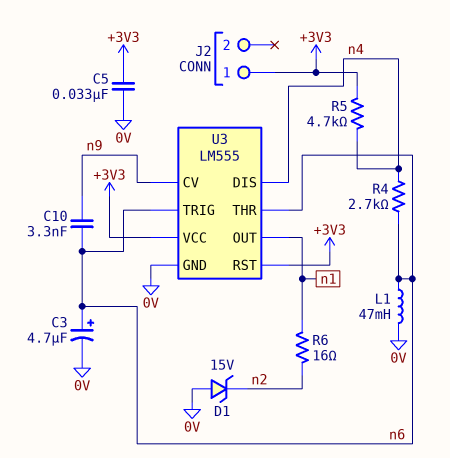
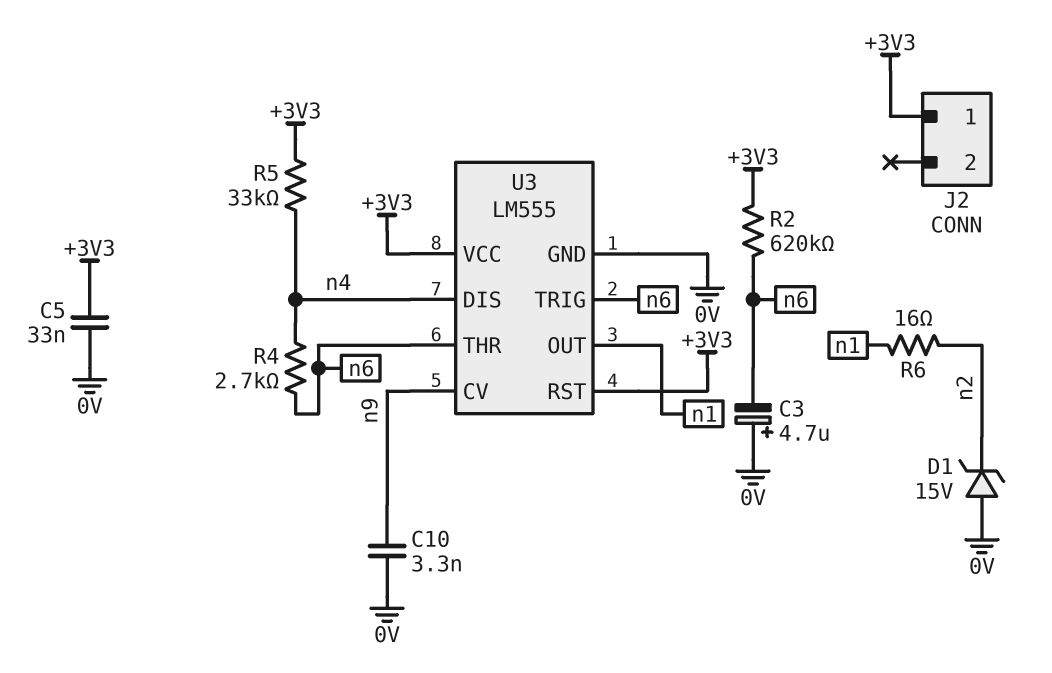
C3: 4.7uF (plus n6, minus 0V) -> 4.7uF (plus 0V, minus n6)
C10: 3.3nF (n6, n9) -> 3.3nF (0V, n9)
L1: 47mH (0V, n6) -> none
R2: none -> 620k (+3V3, n6)
R5: 4.7k (+3V3, n4) -> 33k (+3V3, n4)

